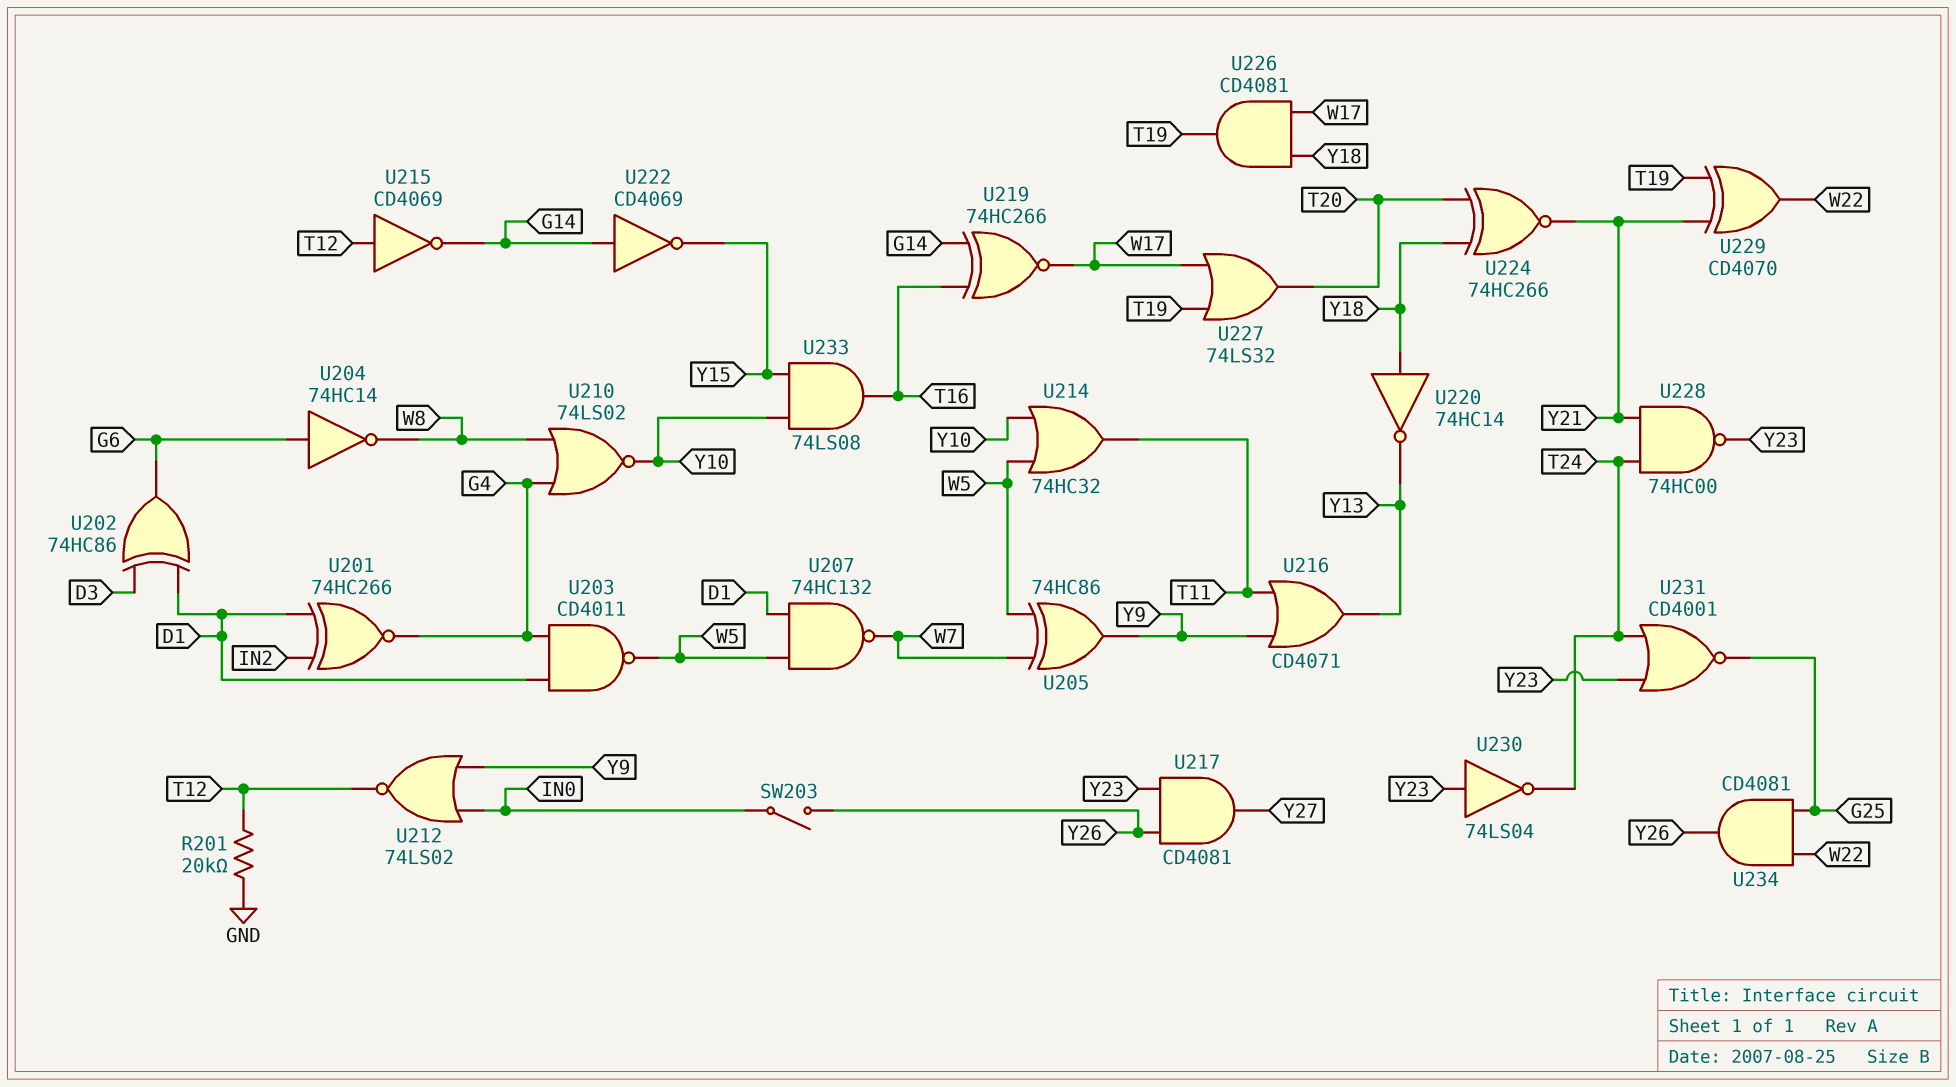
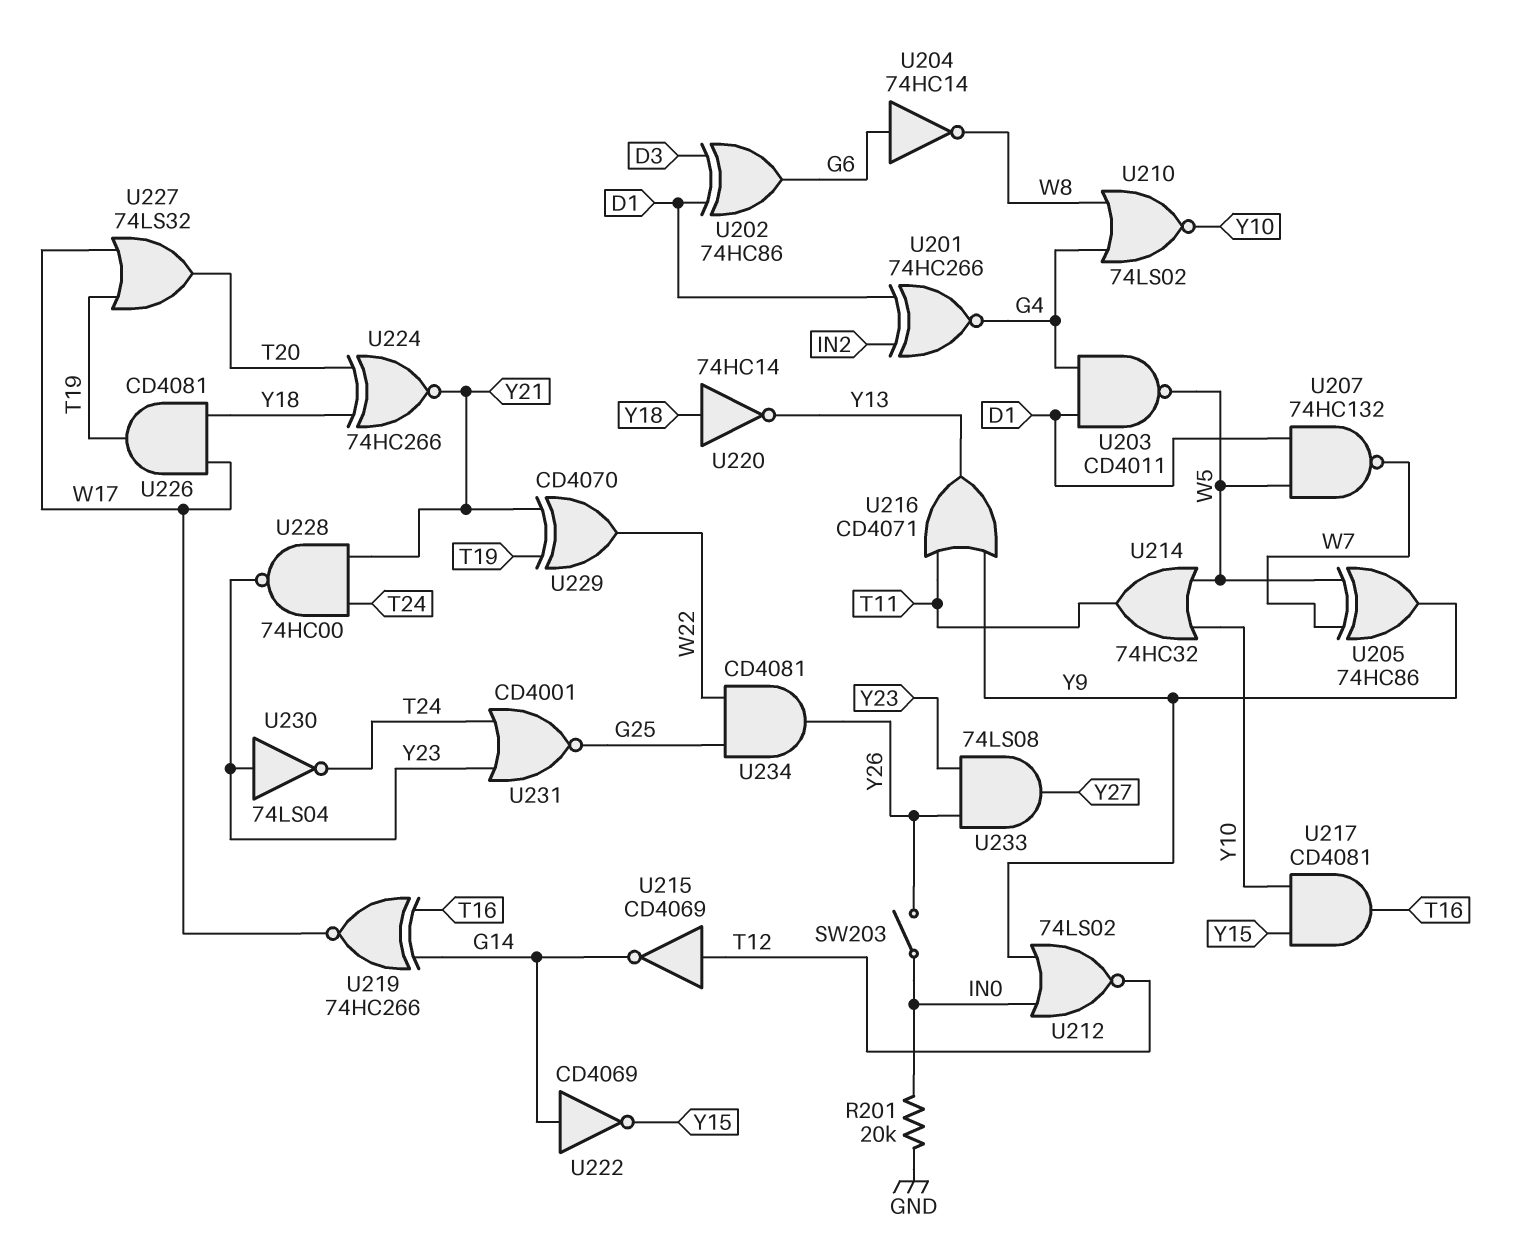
R201: 20k (GND, T12) -> 20k (GND, IN0)
U217: AND CD4081 (in Y23, in Y26, out Y27) -> AND CD4081 (in Y10, in Y15, out T16)
U233: AND 74LS08 (in Y10, in Y15, out T16) -> AND 74LS08 (in Y23, in Y26, out Y27)

